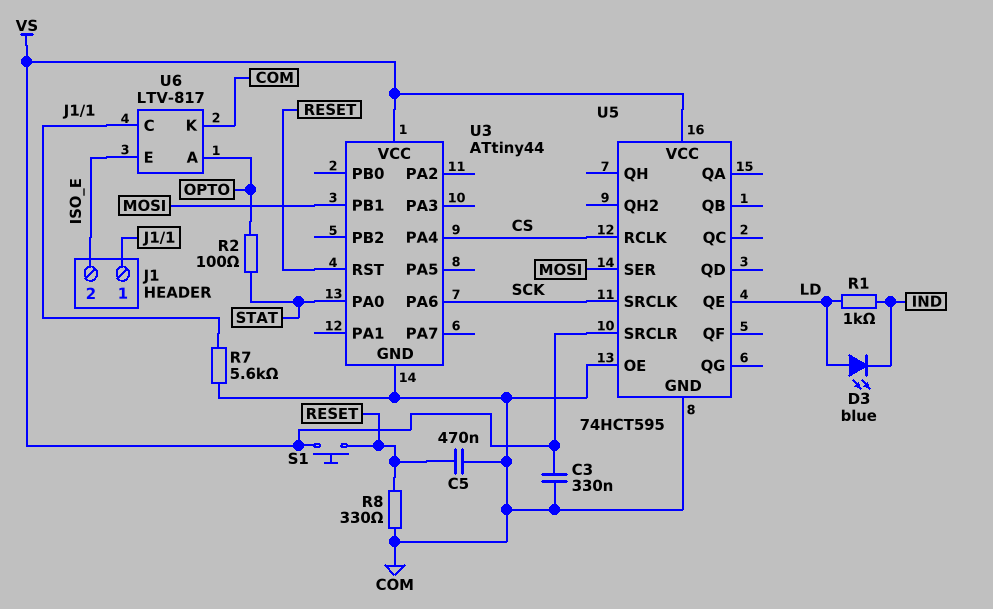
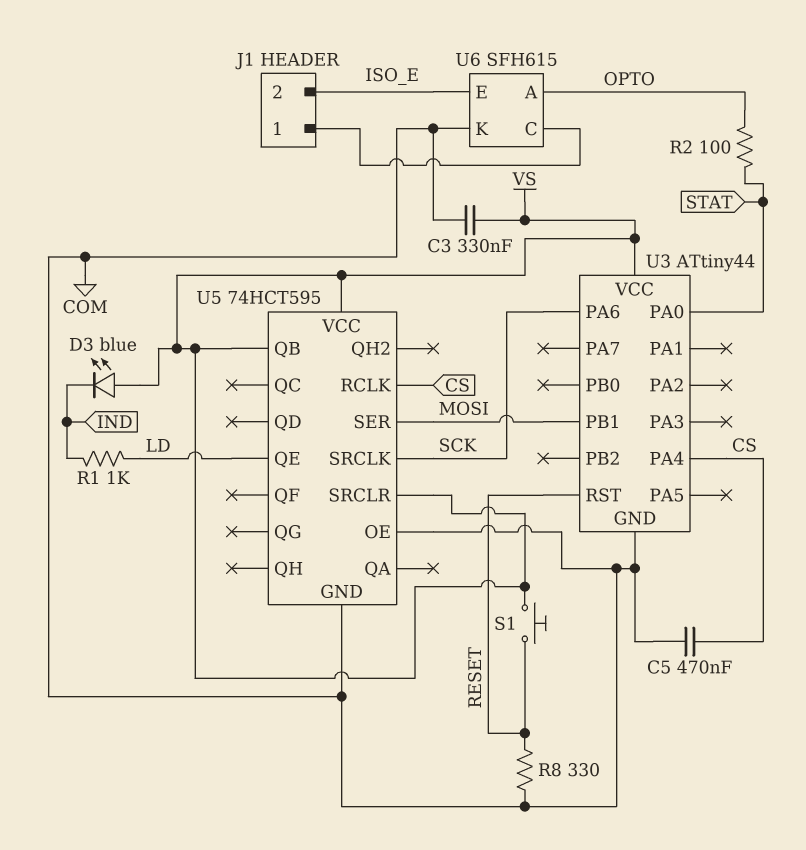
C5: 470nF (COM, RESET) -> 470nF (COM, CS)
D3: LED blue (A LD, K IND) -> LED blue (A VS, K IND)
R7: 5.6k (COM, J1/1) -> none
U5 pin QB: none -> VS
U6: LTV-817 -> SFH615

